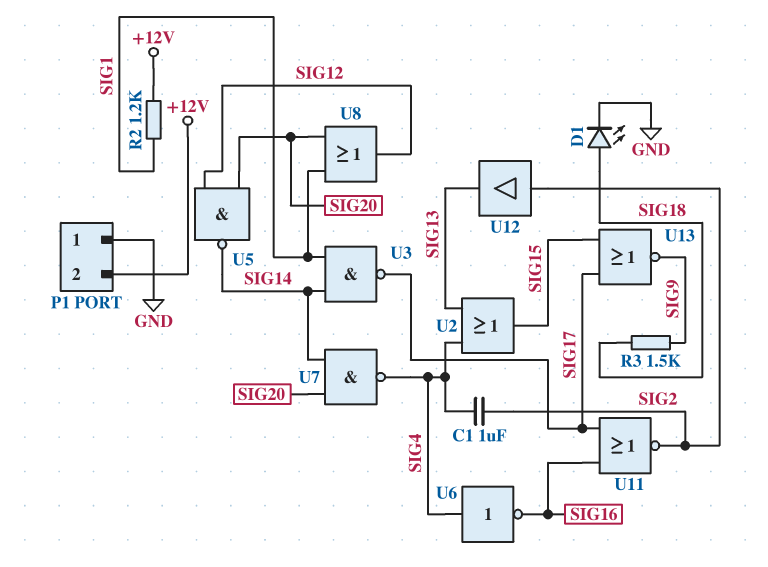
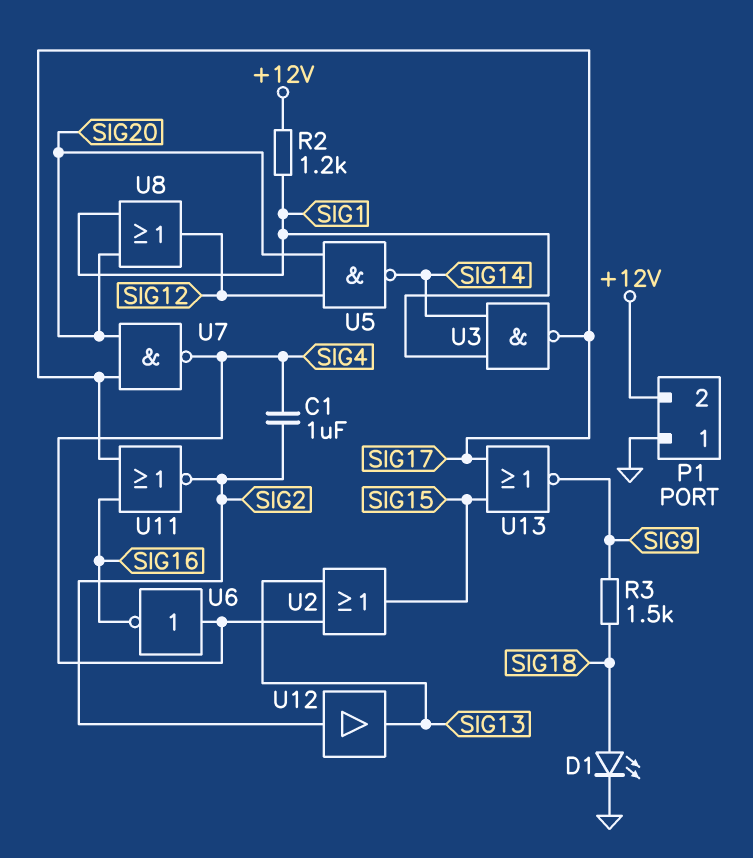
U7: NAND (in SIG14, in SIG20, out SIG4) -> NAND (in SIG17, in SIG20, out SIG4)

